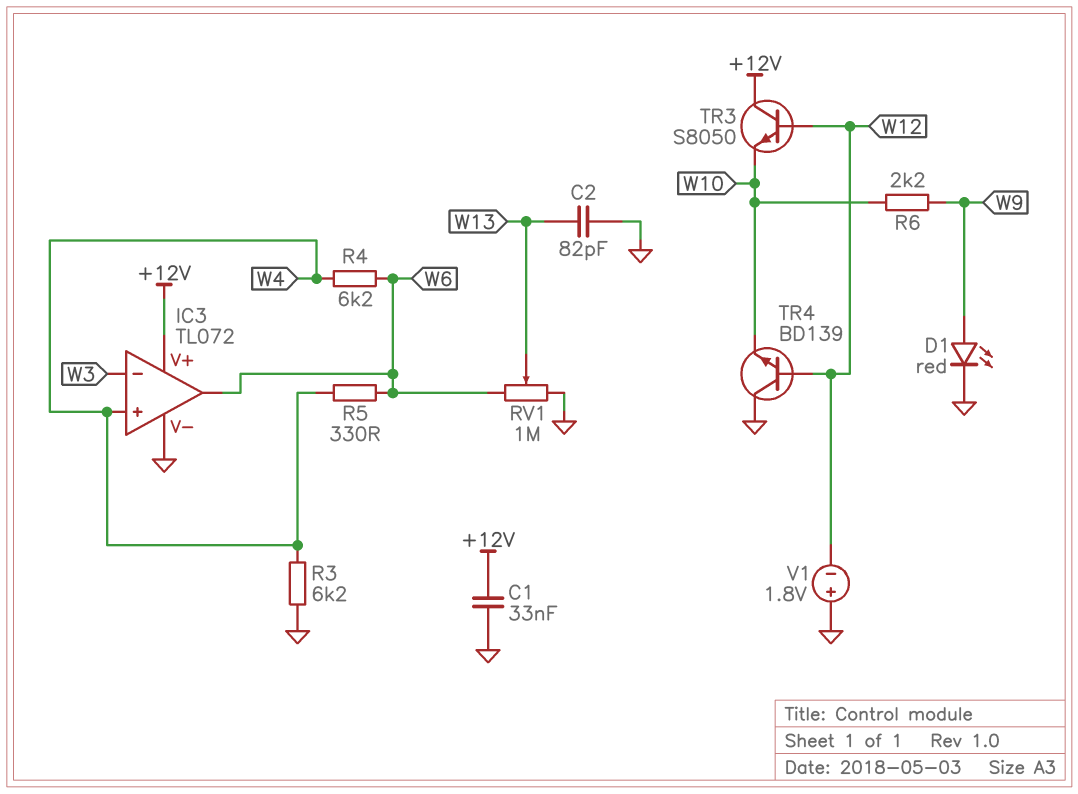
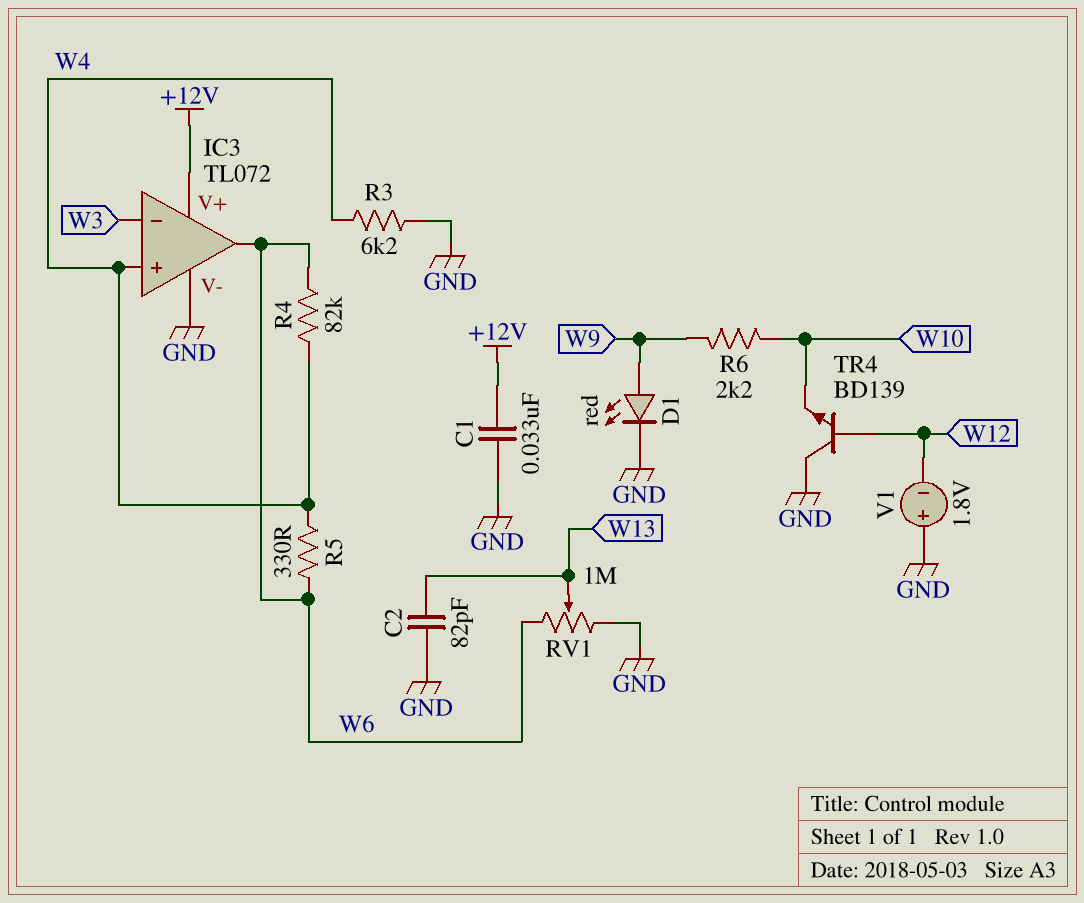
R4: 6.2k (W4, W6) -> 82k (W4, W6)
TR3: NPN S8050 (B W12, C +12V, E W10) -> none

